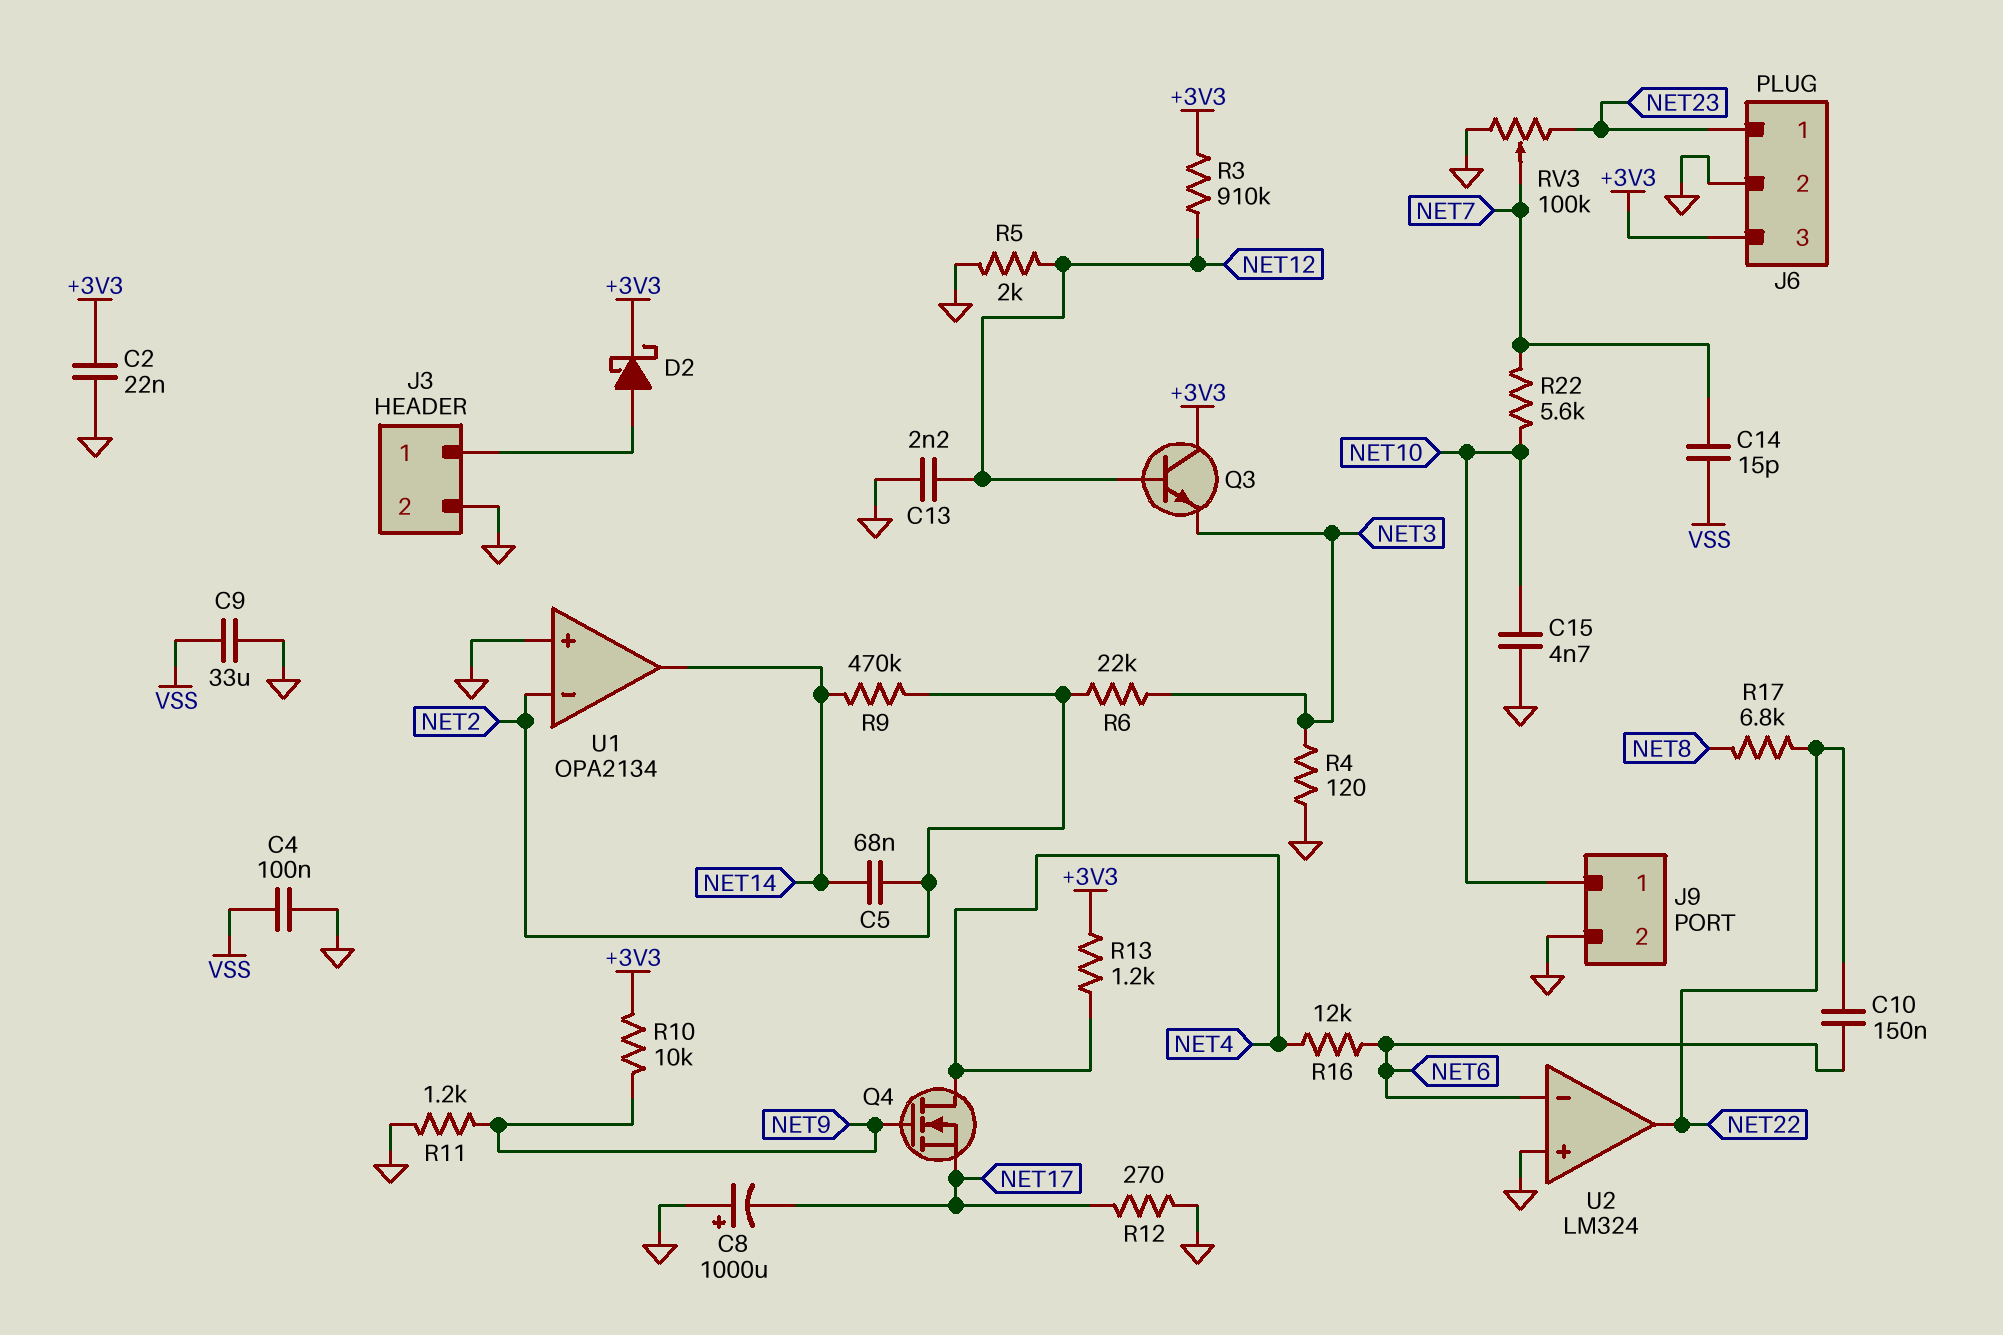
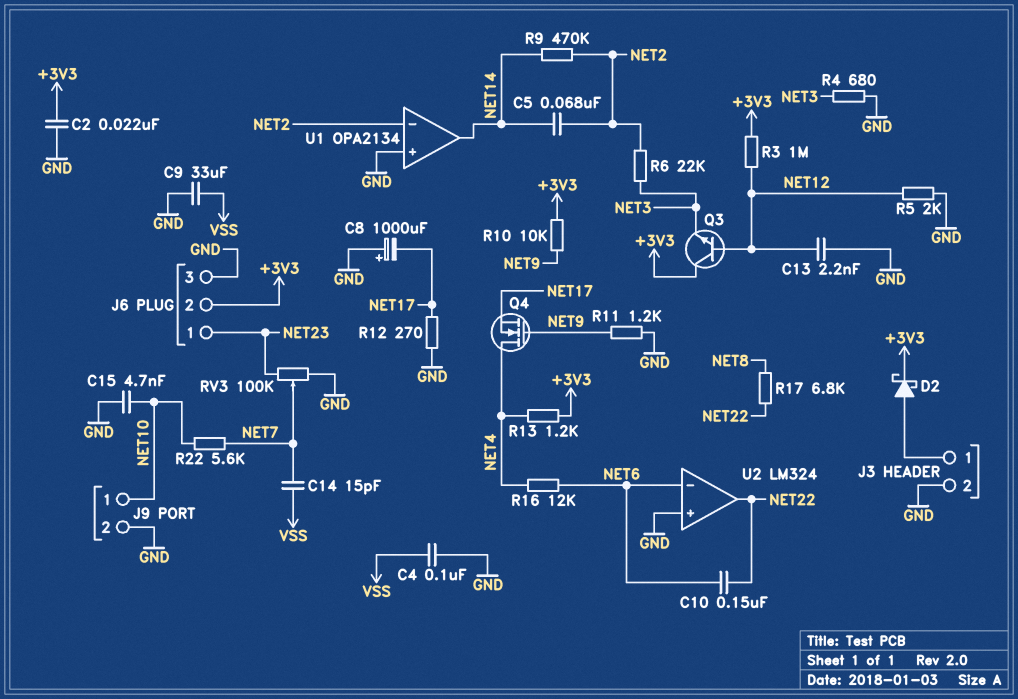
J6 pin 2: GND -> +3V3
J6 pin 3: +3V3 -> GND
R3: 910k (+3V3, NET12) -> 1M (+3V3, NET12)
R4: 120 (GND, NET3) -> 680 (GND, NET3)

